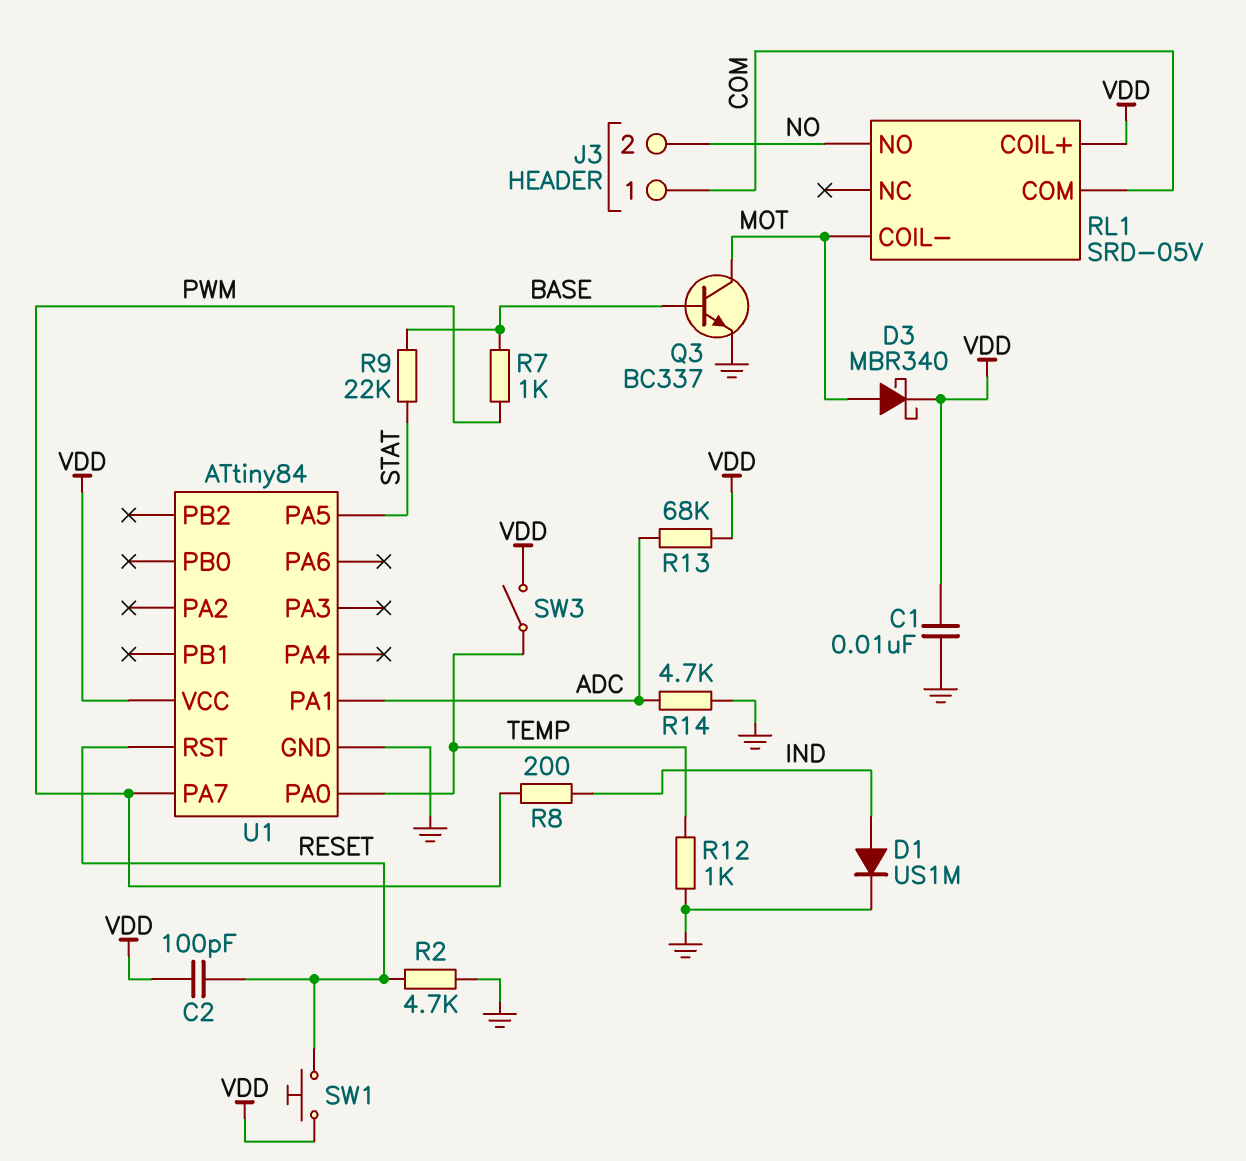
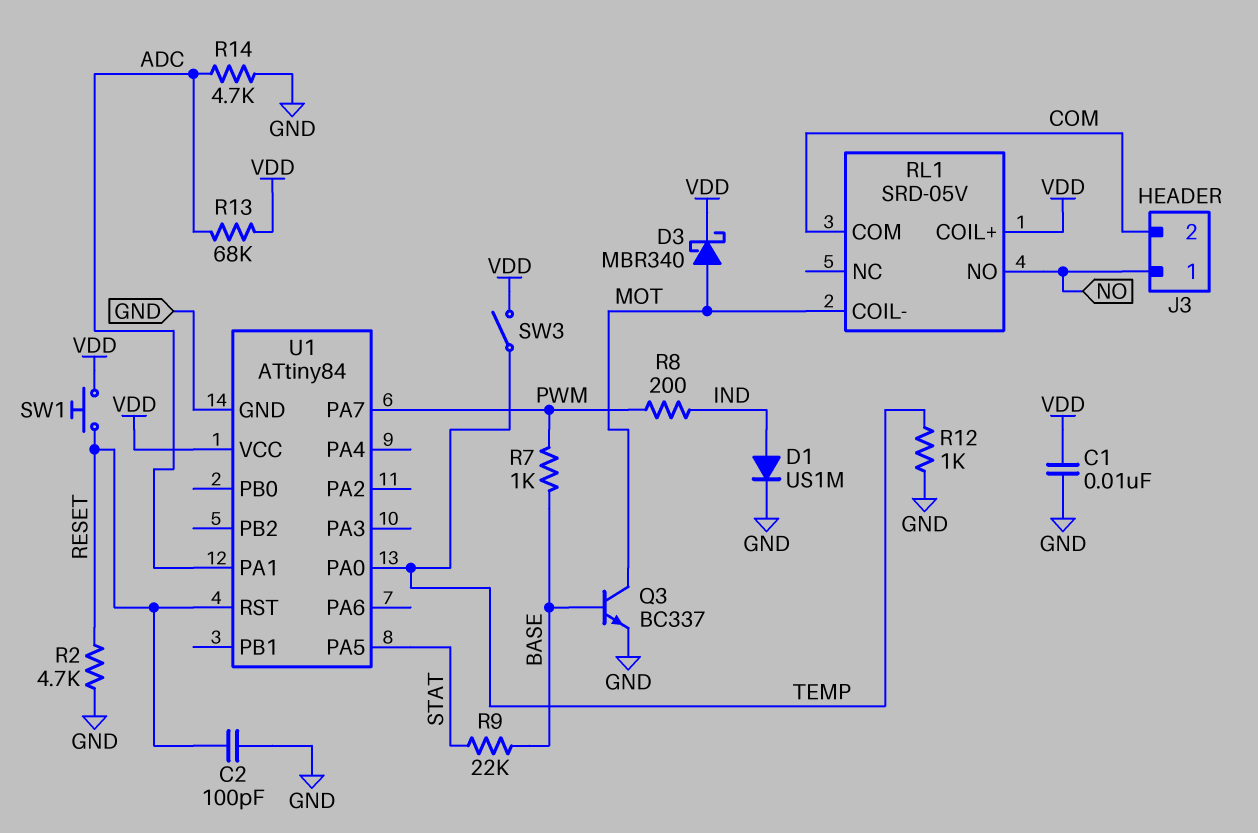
C2: 100pF (RESET, VDD) -> 100pF (GND, RESET)
J3 pin 1: COM -> NO
J3 pin 2: NO -> COM

